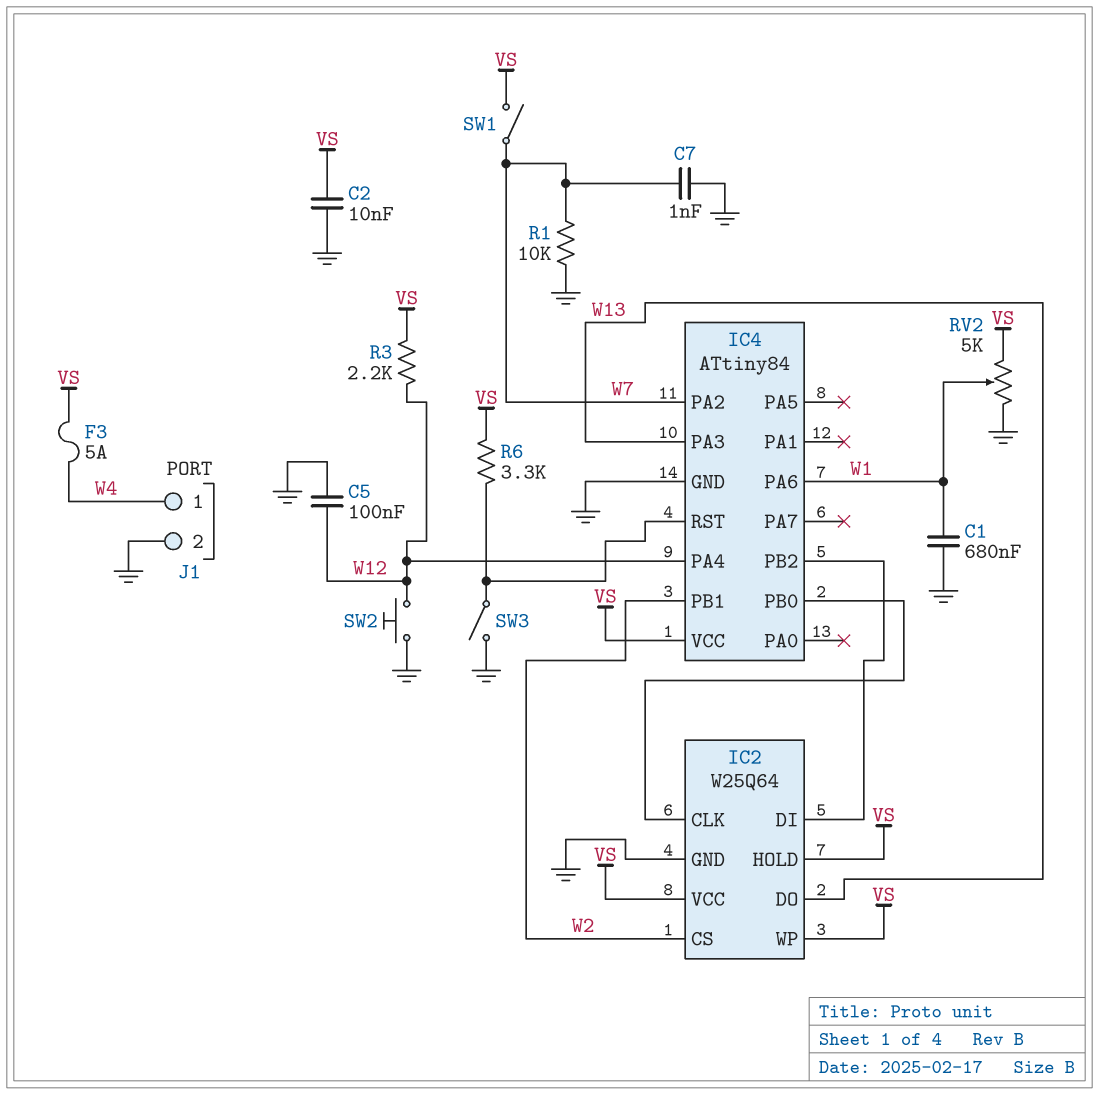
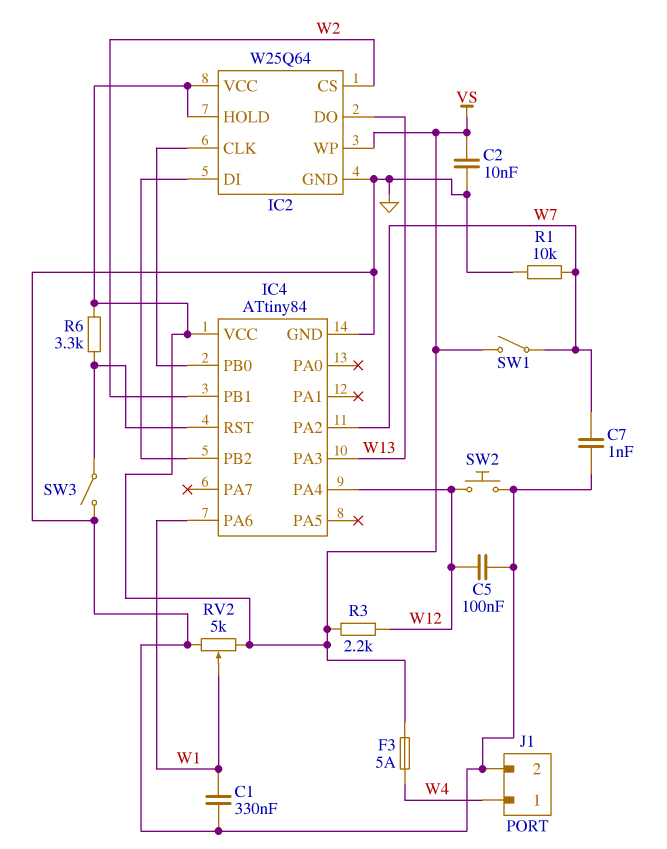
C1: 680nF (GND, W1) -> 330nF (GND, W1)

